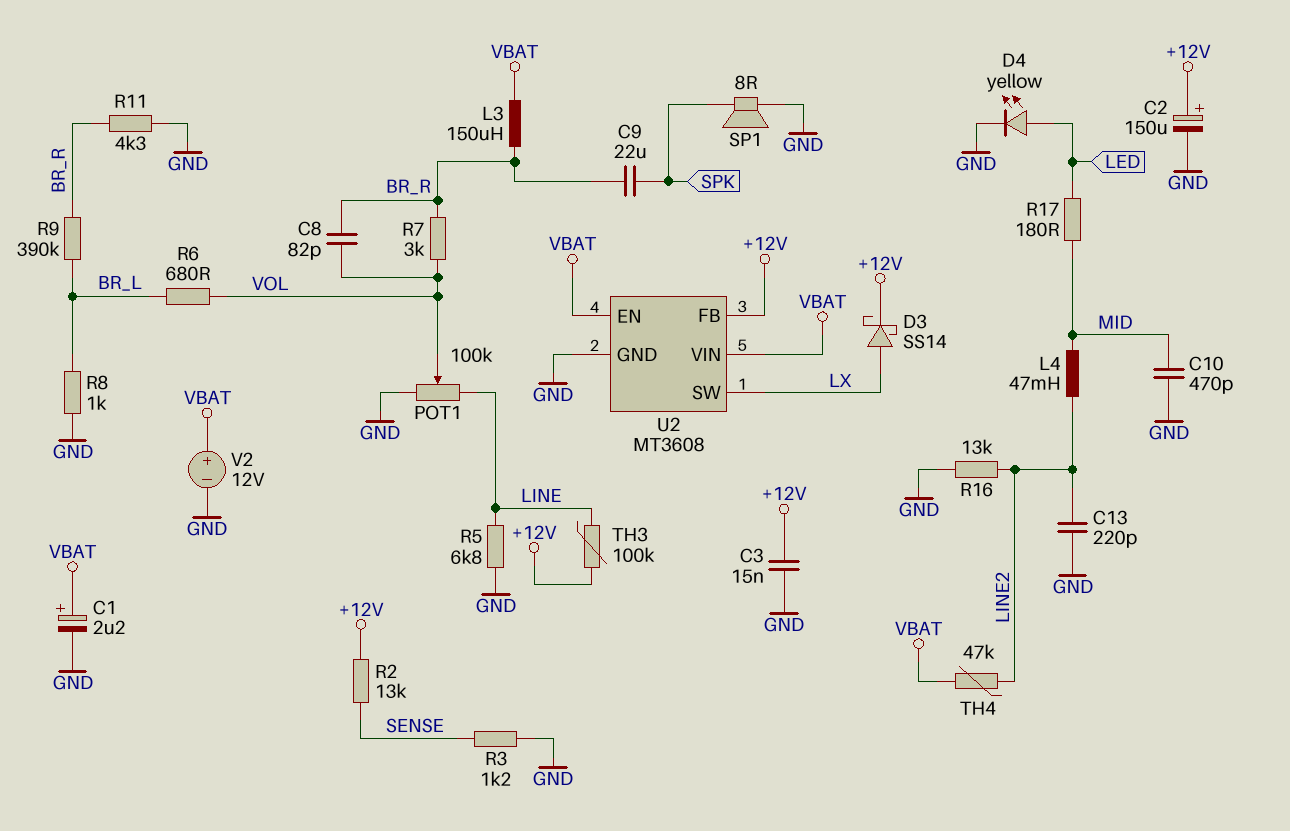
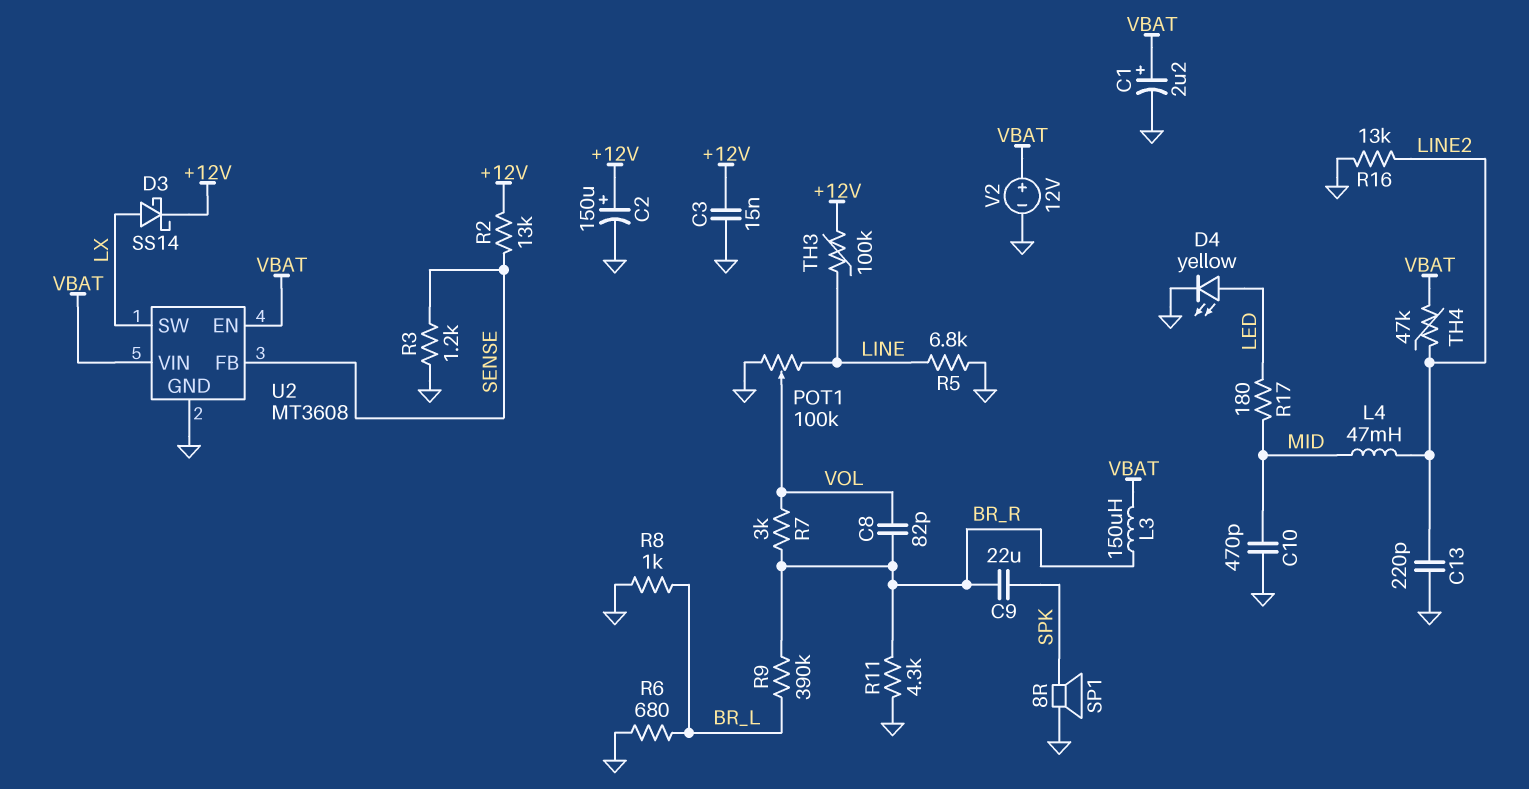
R6: 680 (BR_L, VOL) -> 680 (BR_L, GND)
U2 pin FB: +12V -> SENSE

